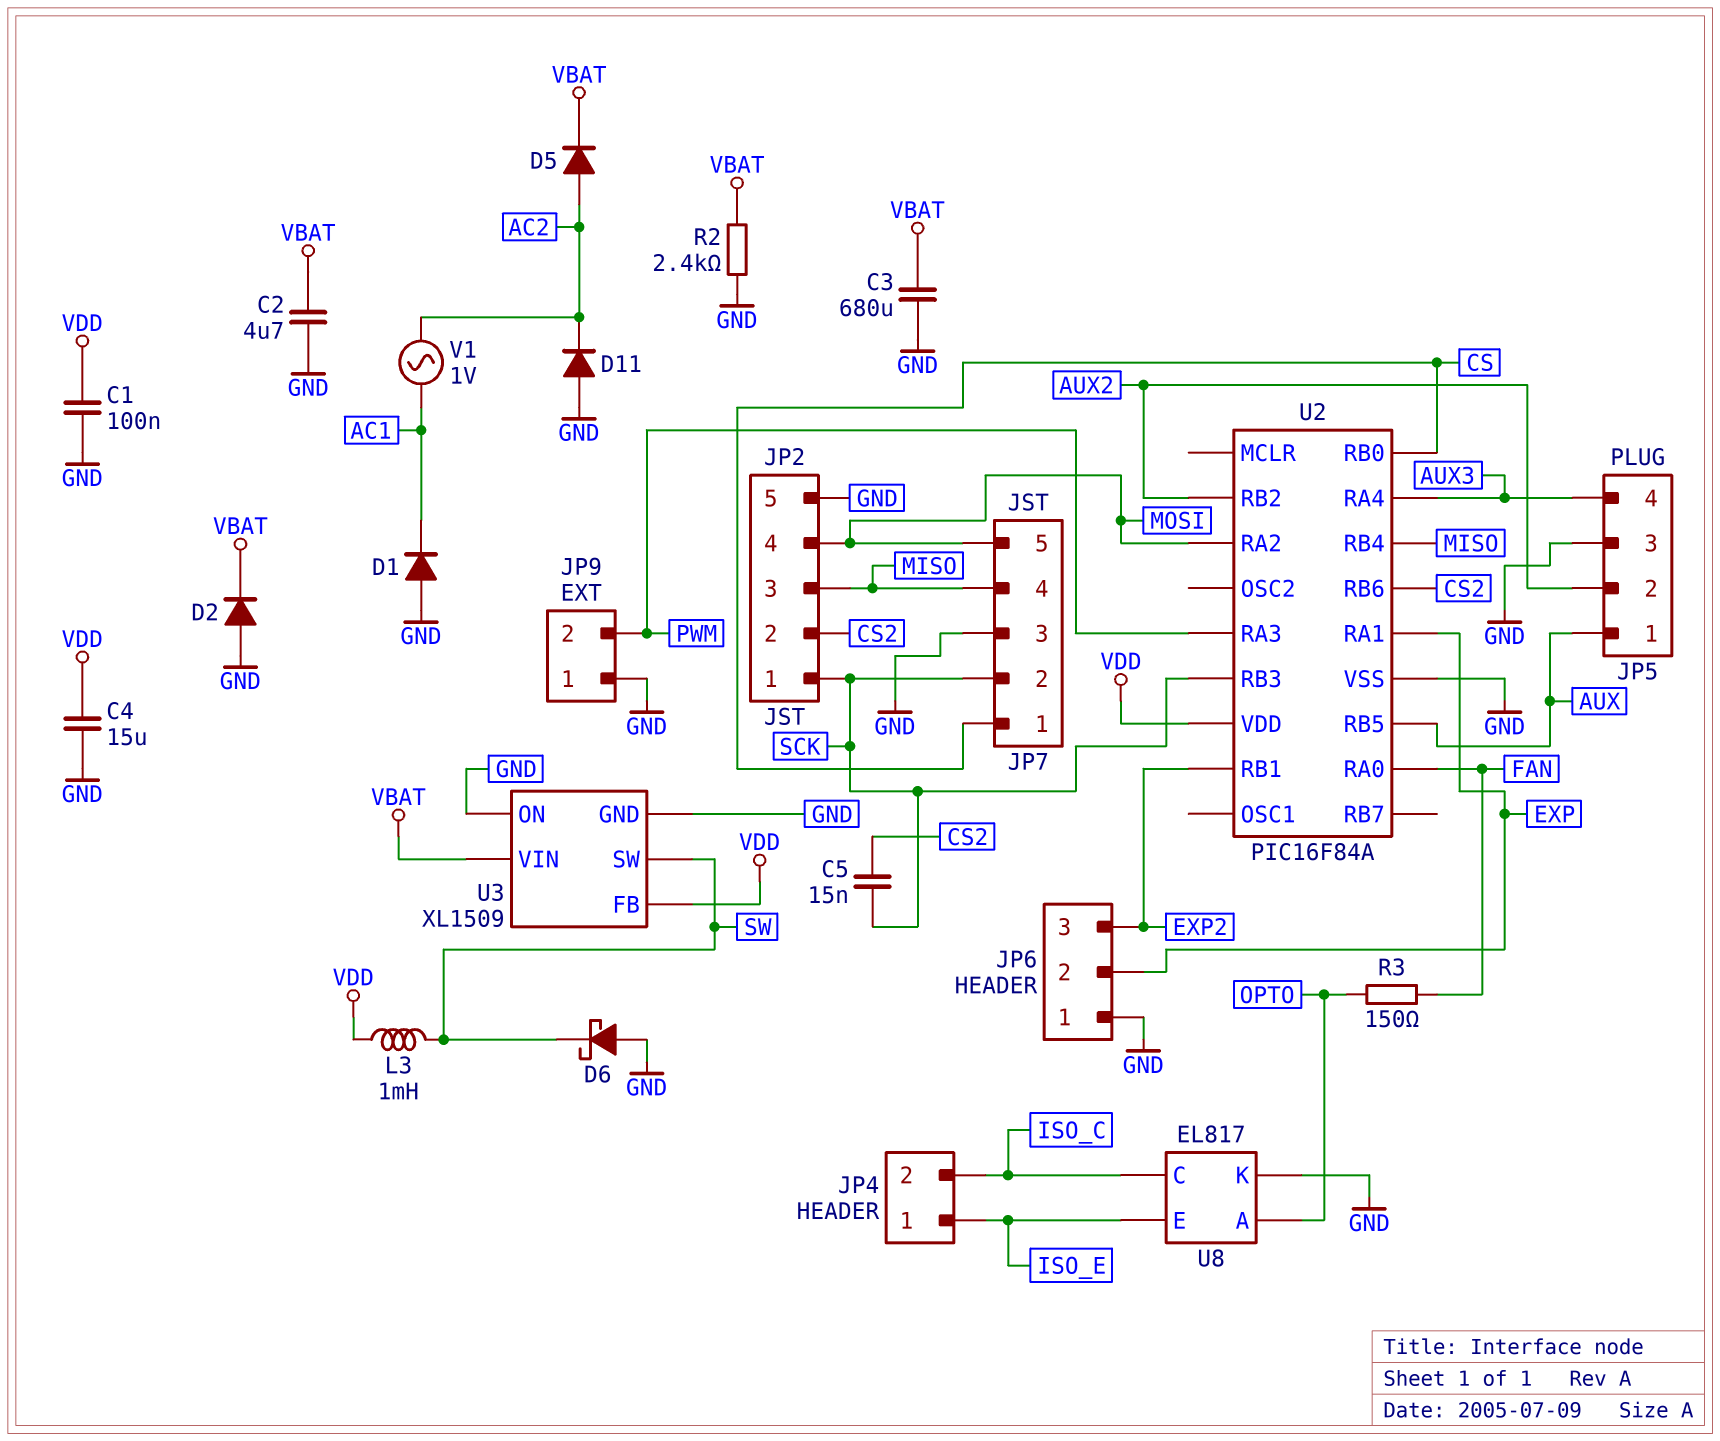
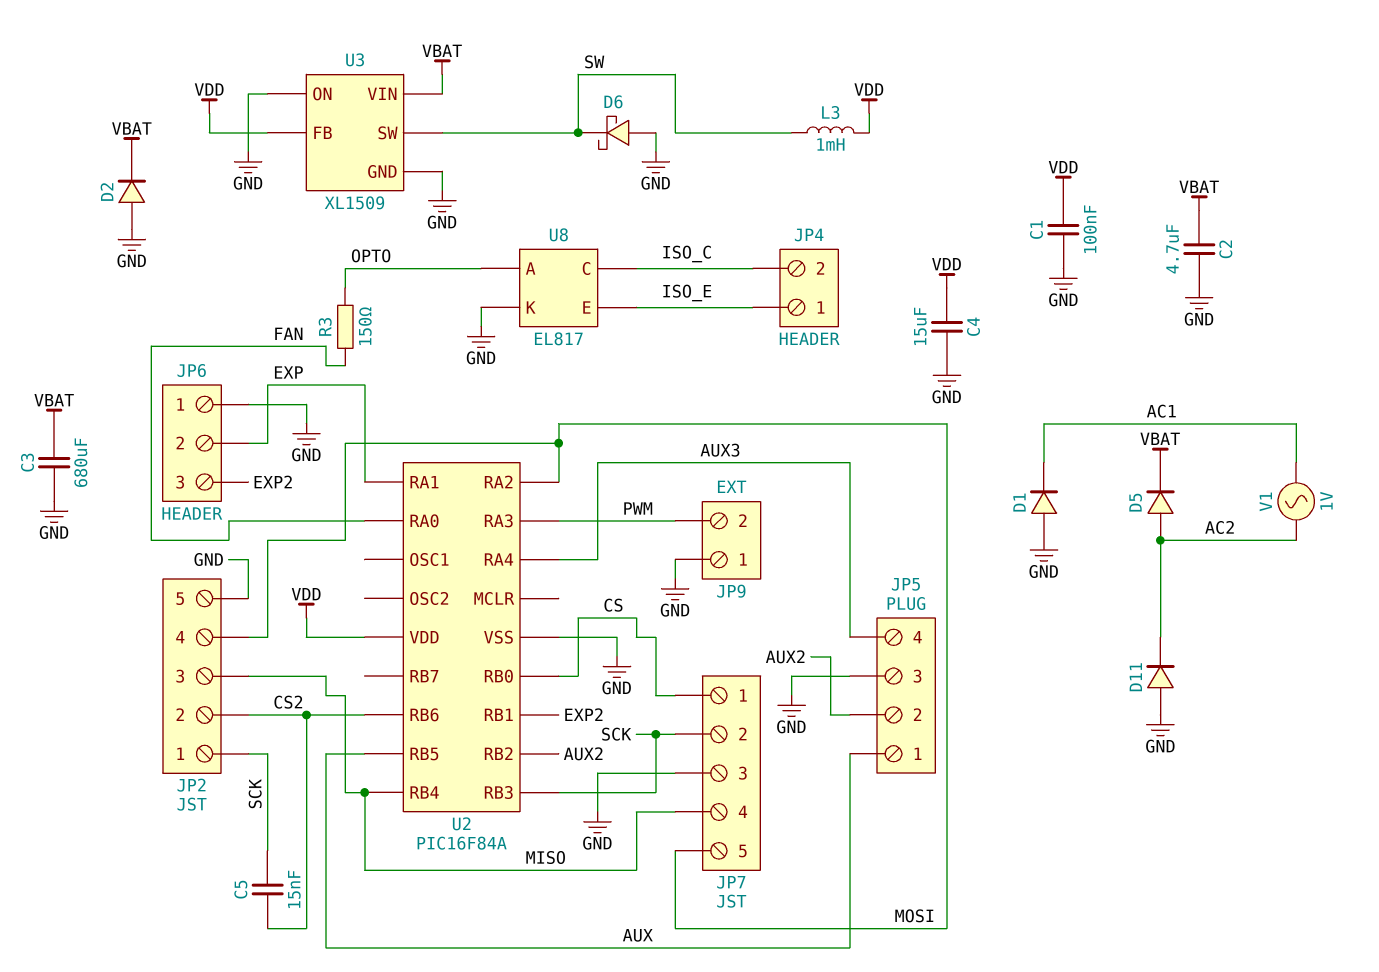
R2: 2.4k (GND, VBAT) -> none

